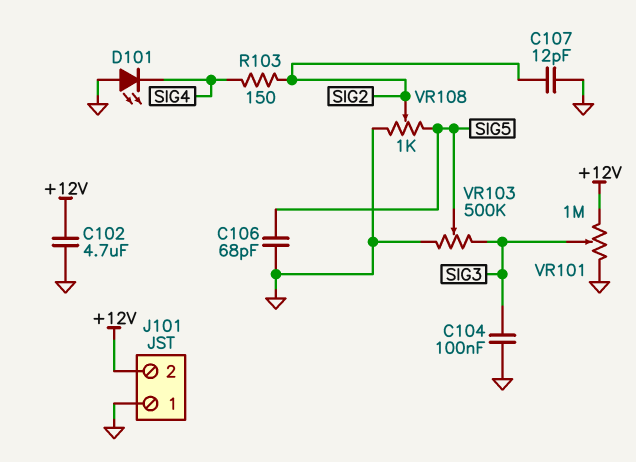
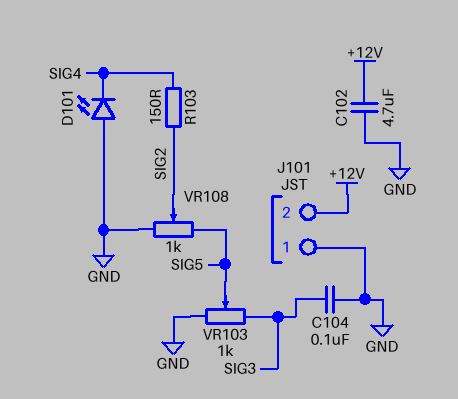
C106: 68pF (GND, SIG5) -> none
C107: 12pF (GND, SIG2) -> none
VR101: 1M (+12V, GND, wiper SIG3) -> none
VR103: 500k (GND, SIG3, wiper SIG5) -> 1k (GND, SIG3, wiper SIG5)

